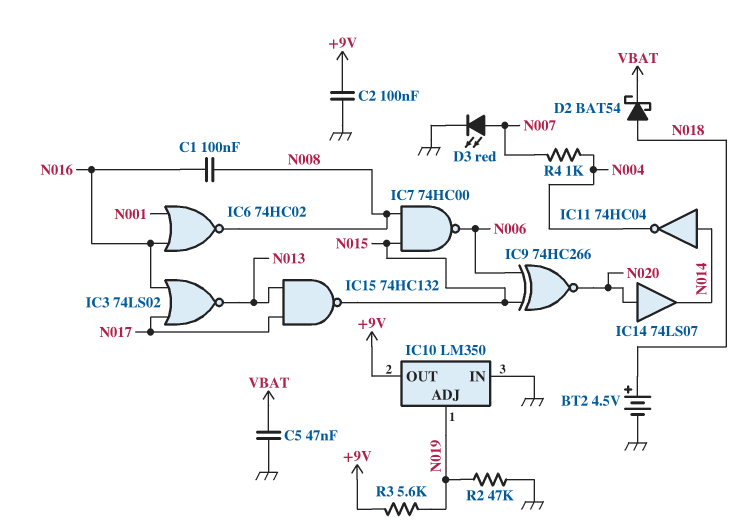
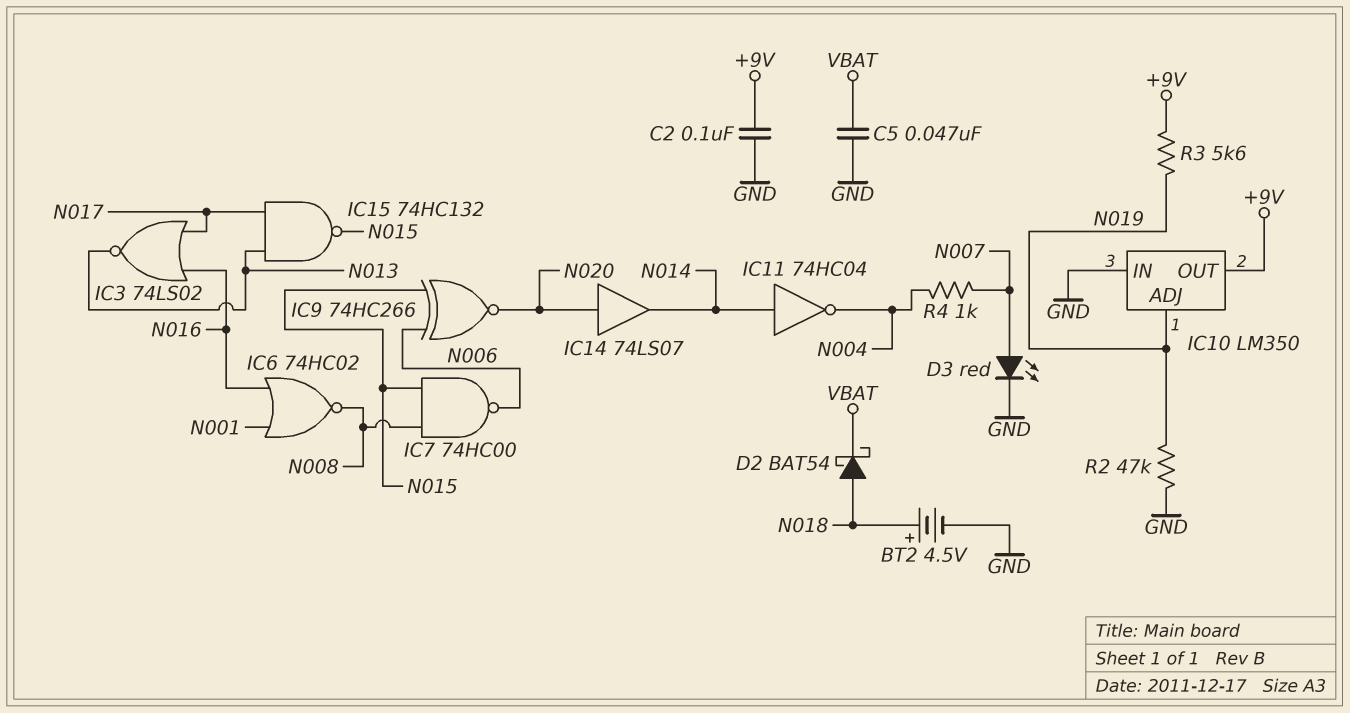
C1: 100nF (N008, N016) -> none

